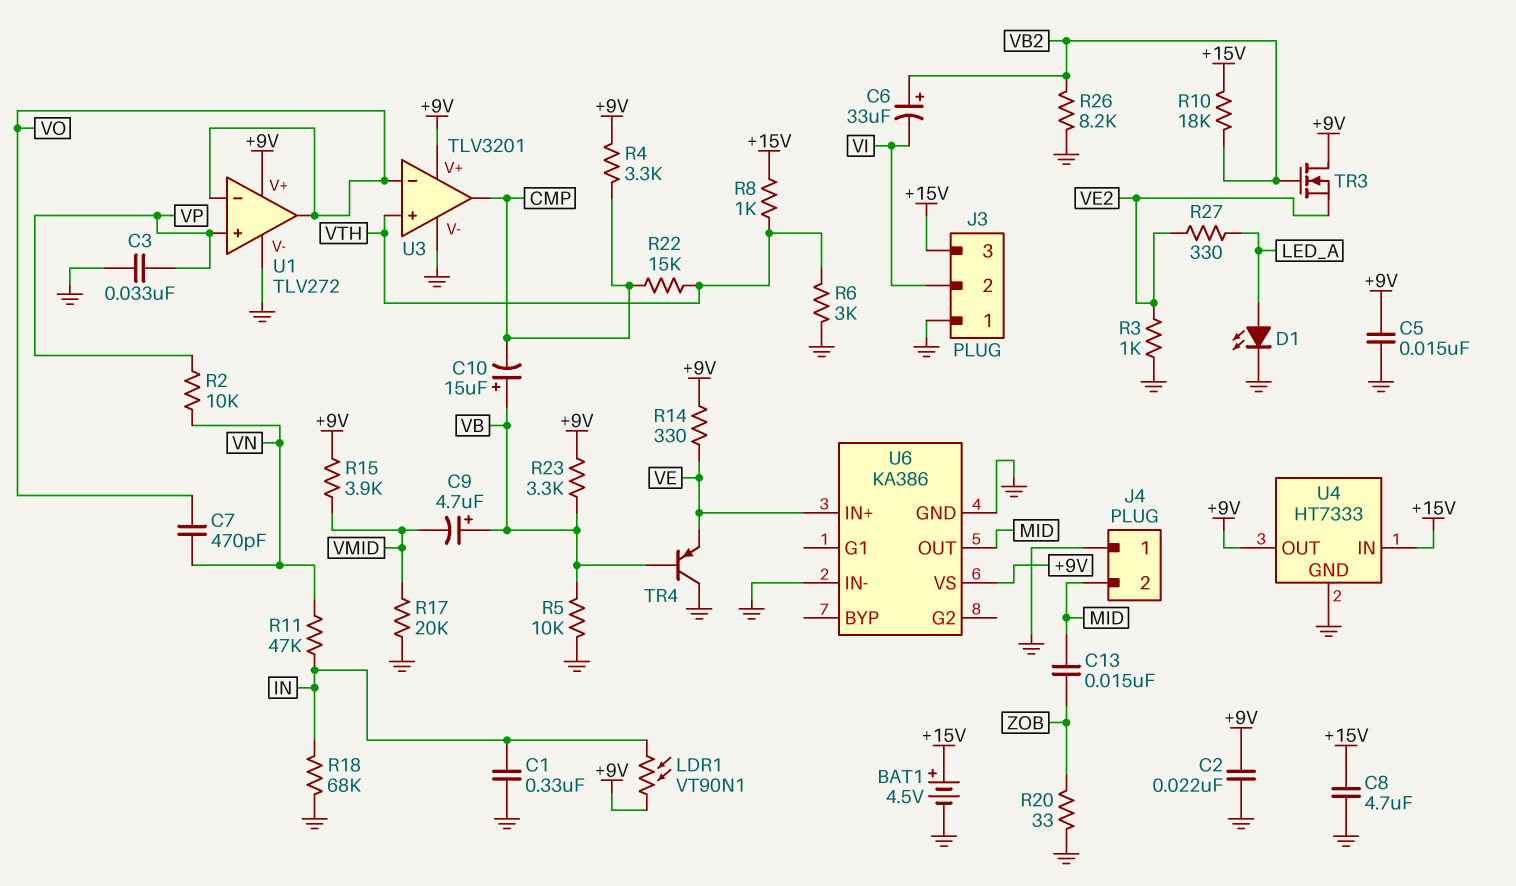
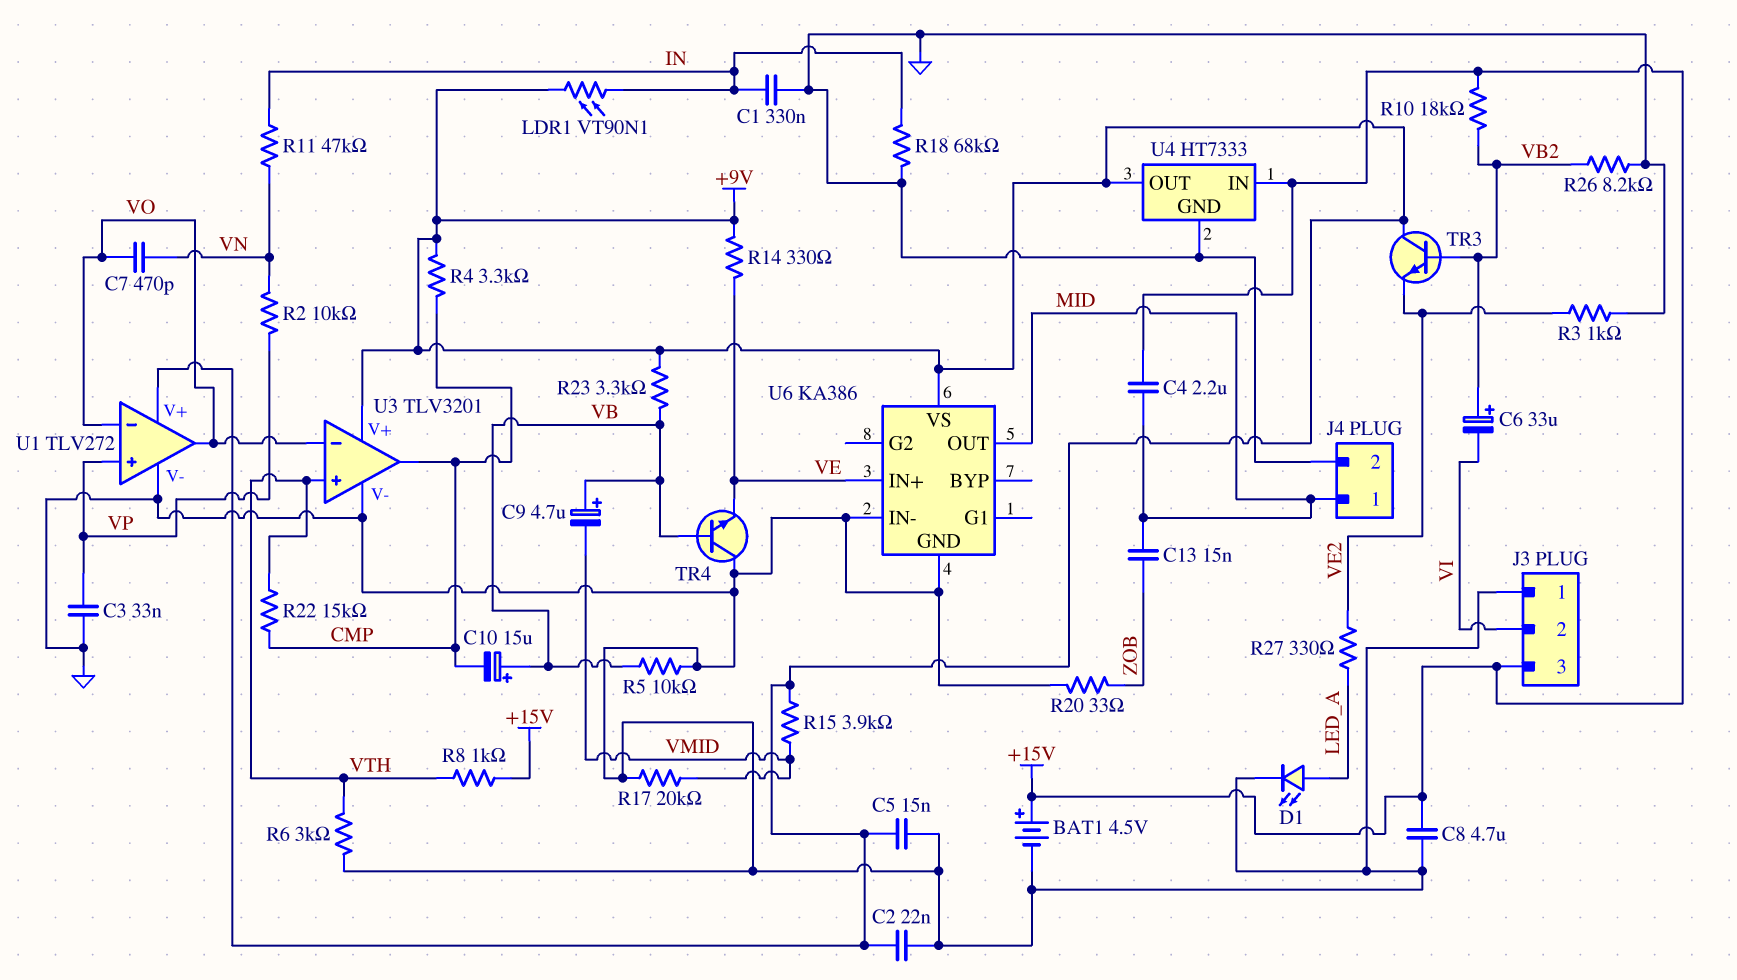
C4: none -> 2.2uF (+15V, MID)
J4 pin 1: GND -> MID
J4 pin 2: MID -> GND
TR3: NMOS (G VB2, D +9V, S VE2) -> NPN (B VB2, C +9V, E VE2)
TR4: PNP (B VB, C GND, E VE) -> NPN (B VB, C GND, E VE)

